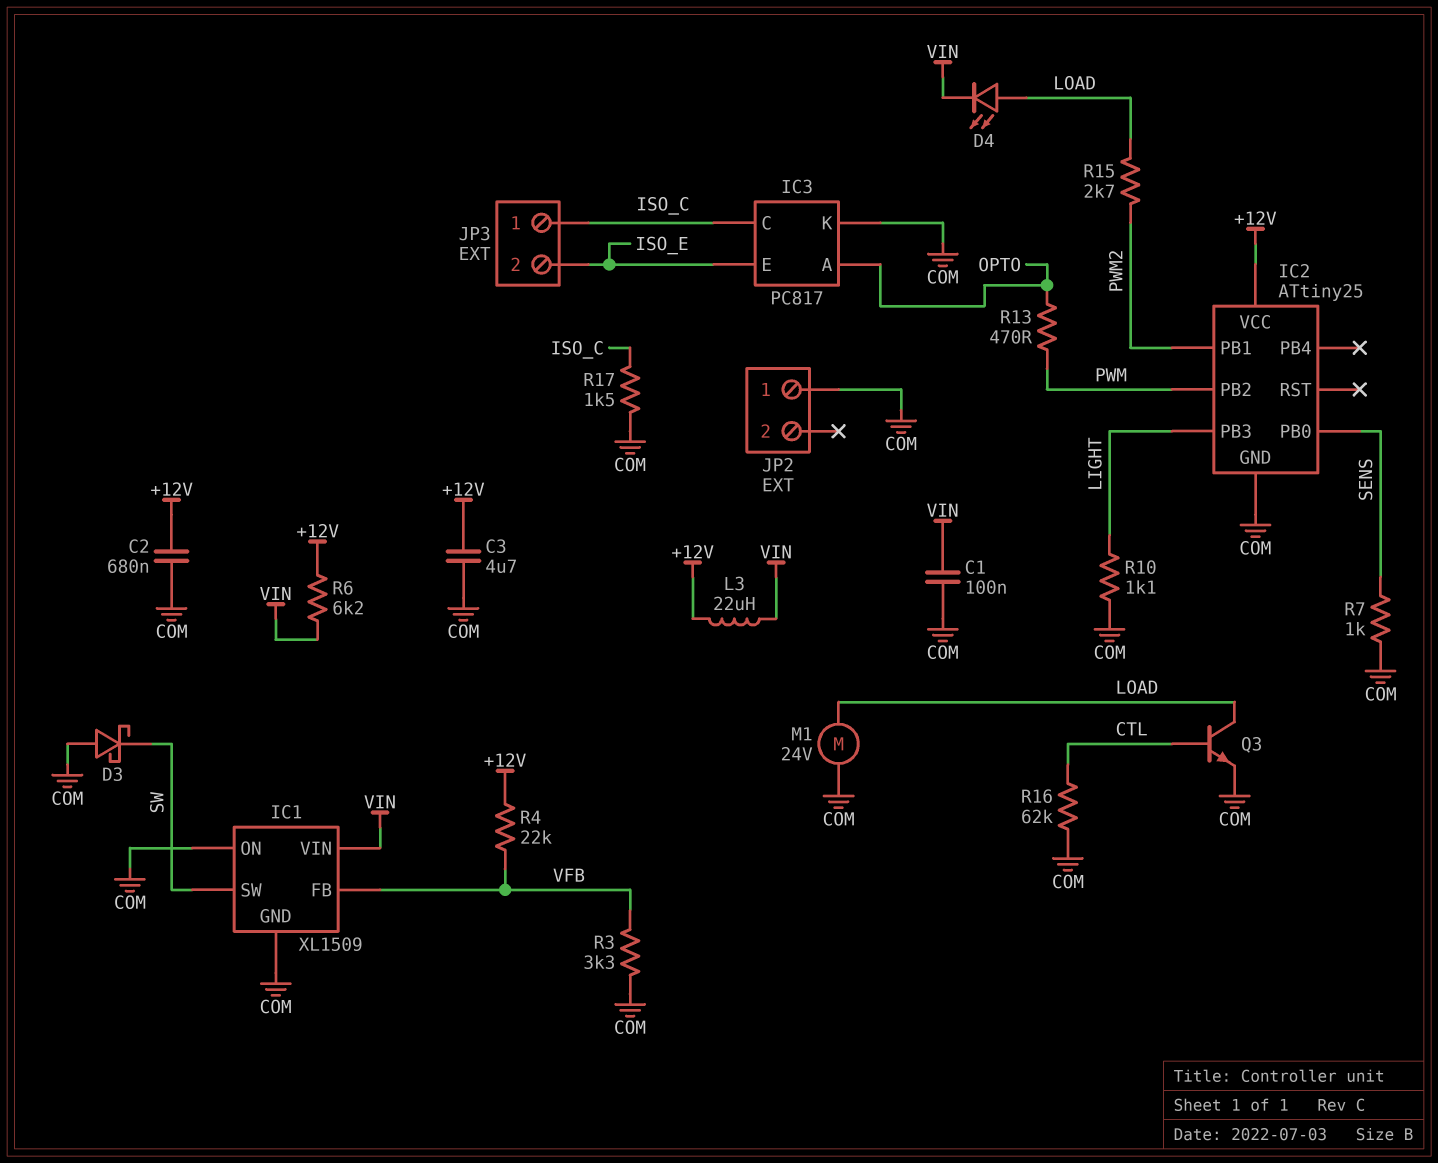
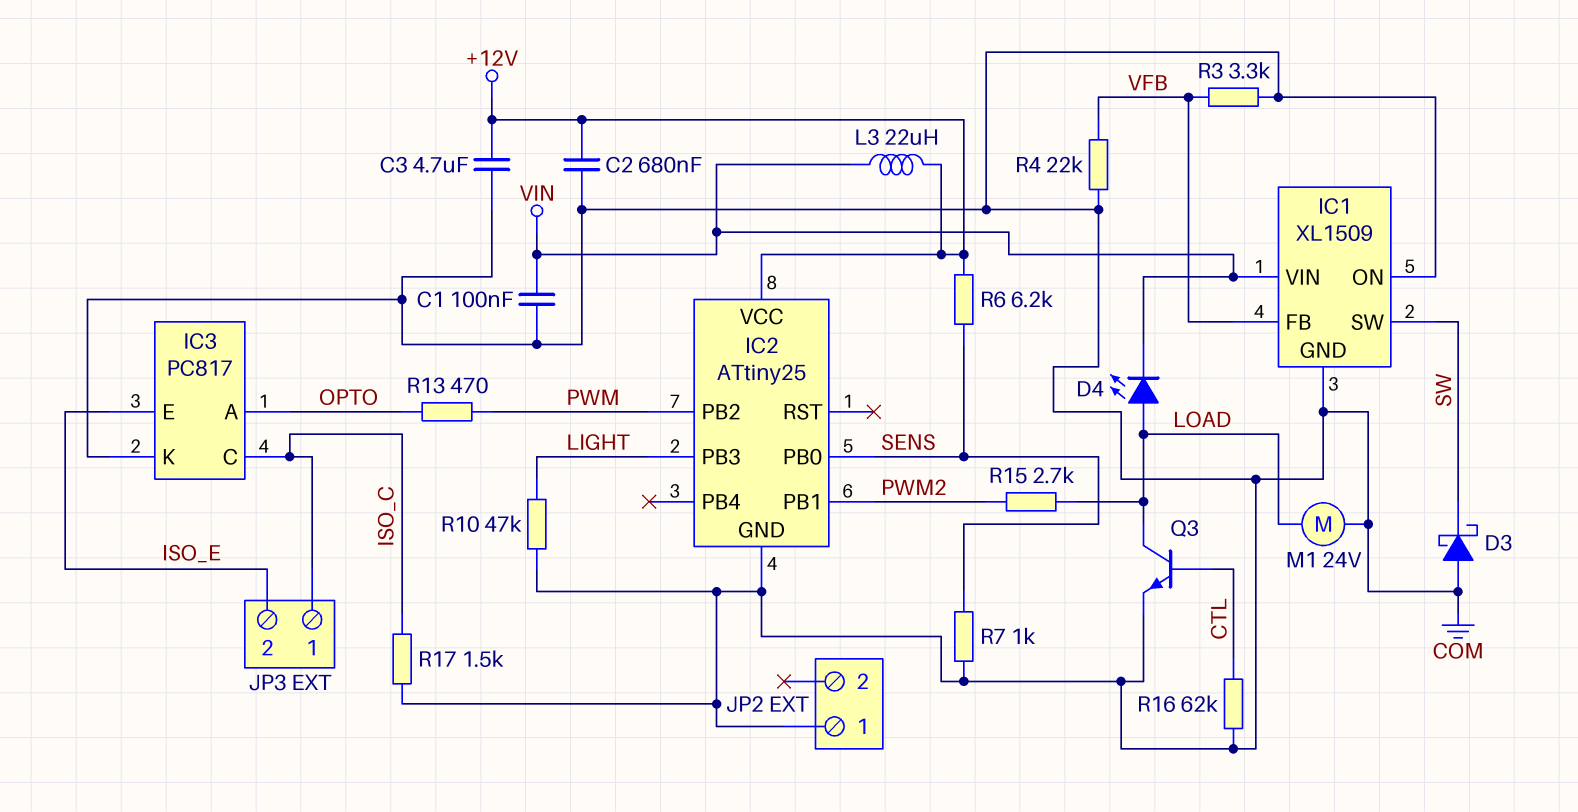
R4: 22k (+12V, VFB) -> 22k (COM, VFB)
R6: 6.2k (+12V, VIN) -> 6.2k (+12V, SENS)
R10: 1.1k (COM, LIGHT) -> 47k (COM, LIGHT)

